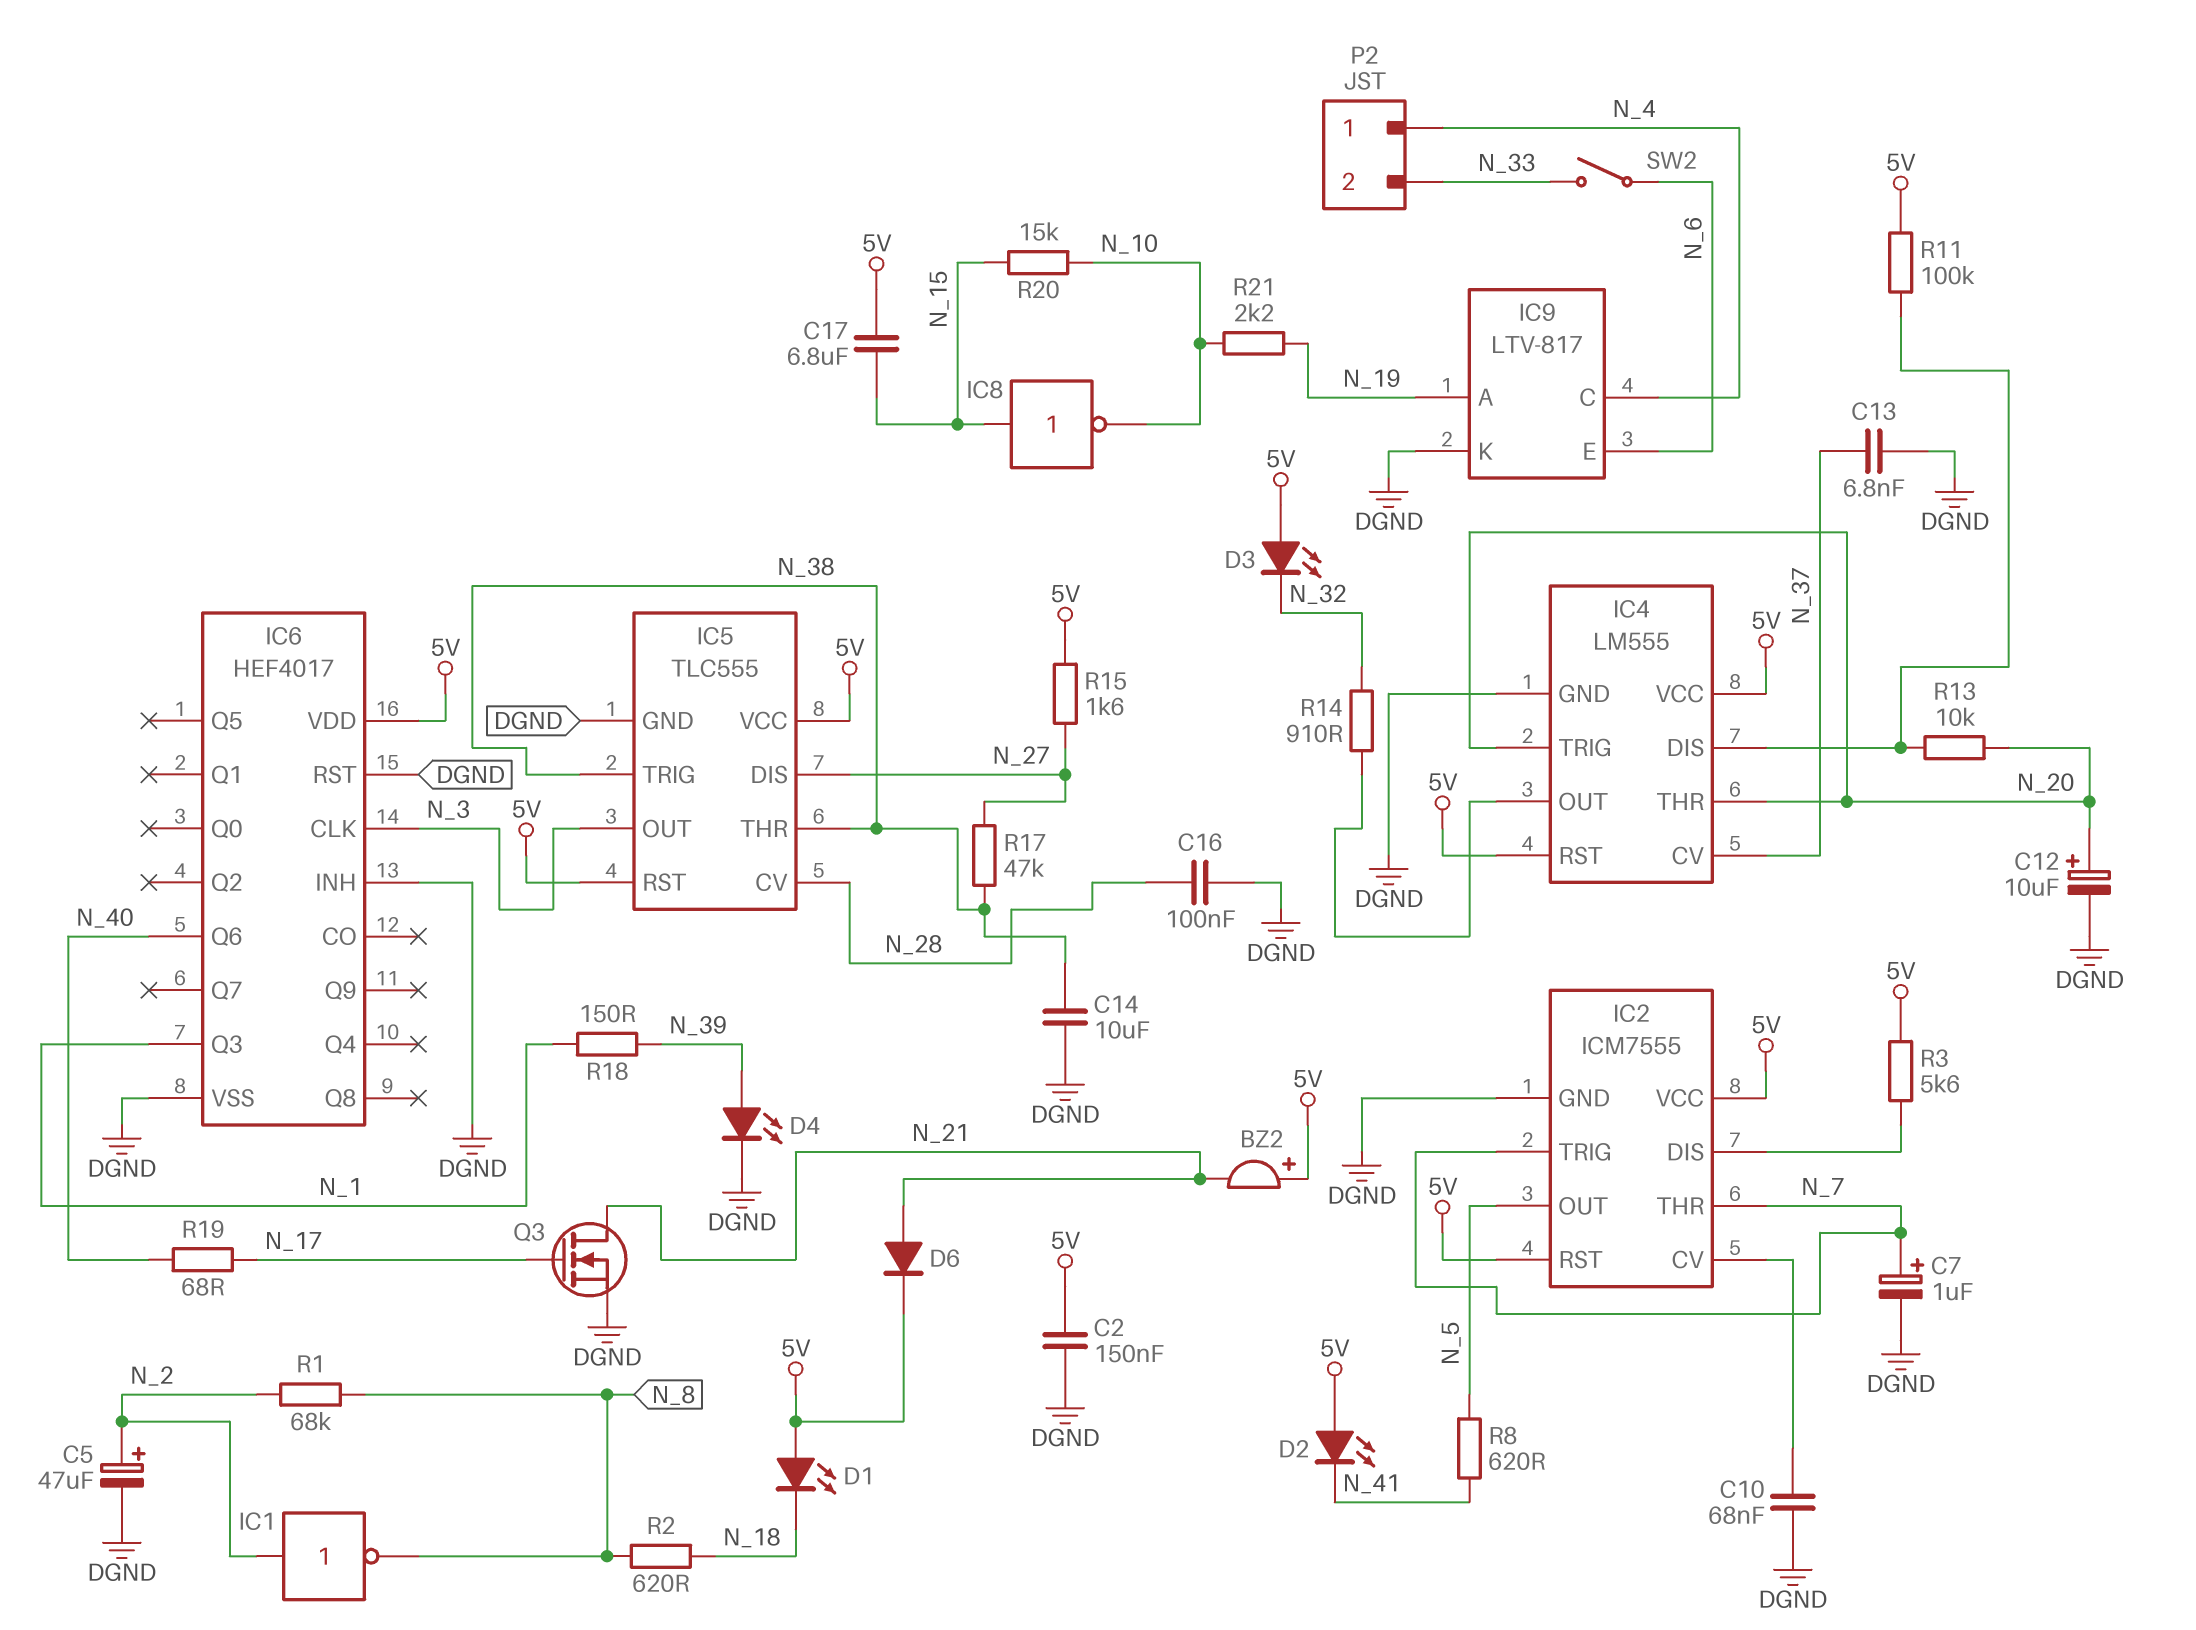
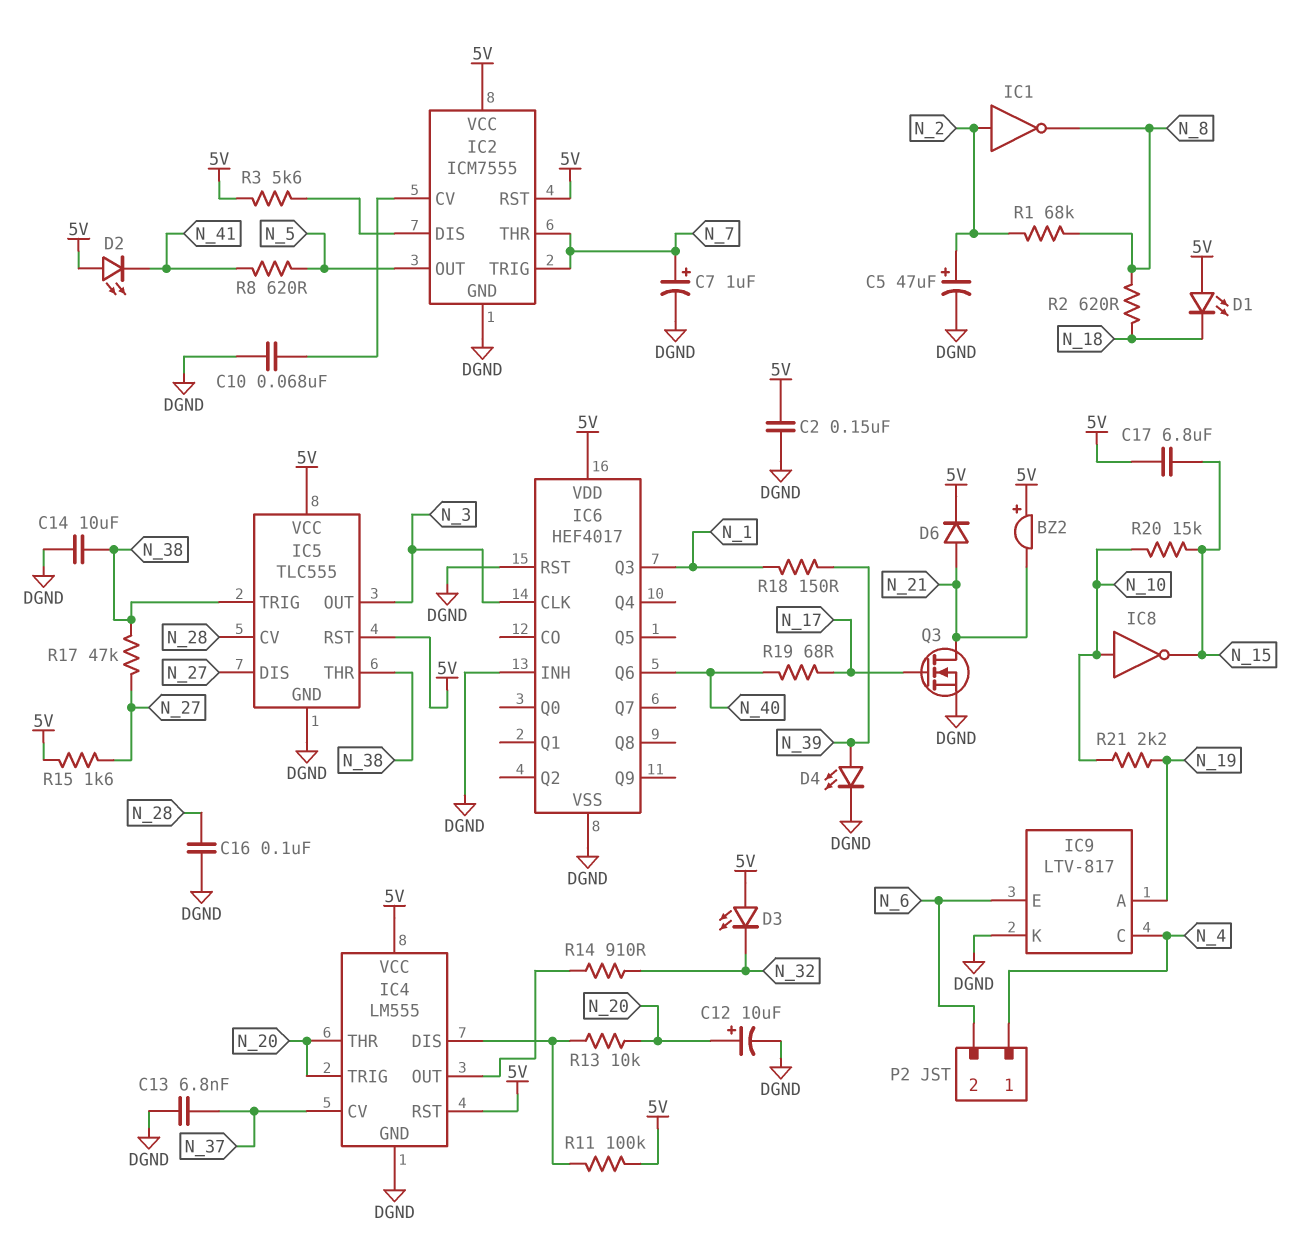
IC8: NOT (in N_15, out N_10) -> NOT (in N_10, out N_15)
P2 pin 2: N_33 -> N_6
SW2: switch (N_6, N_33) -> none

